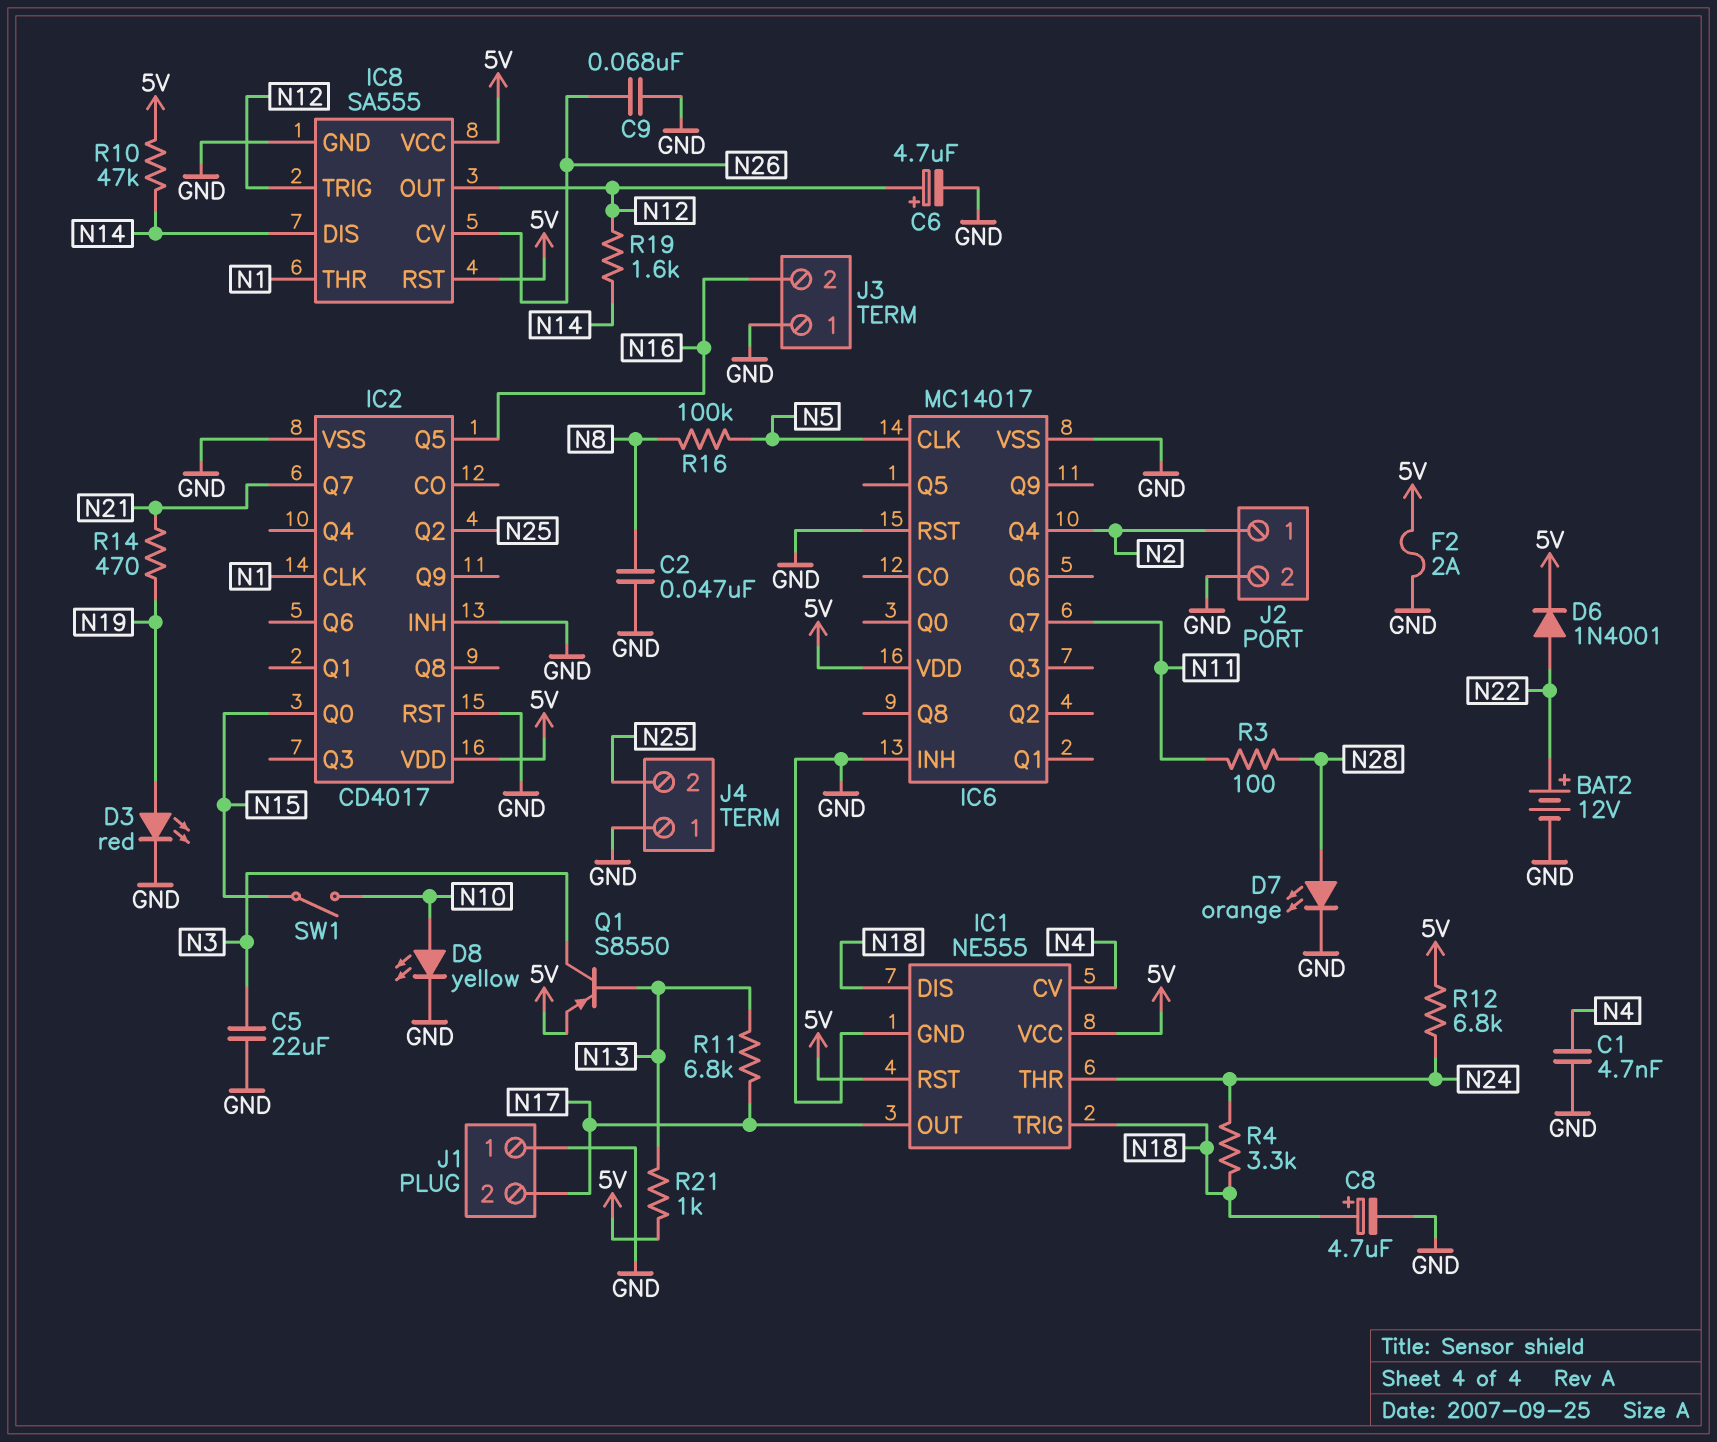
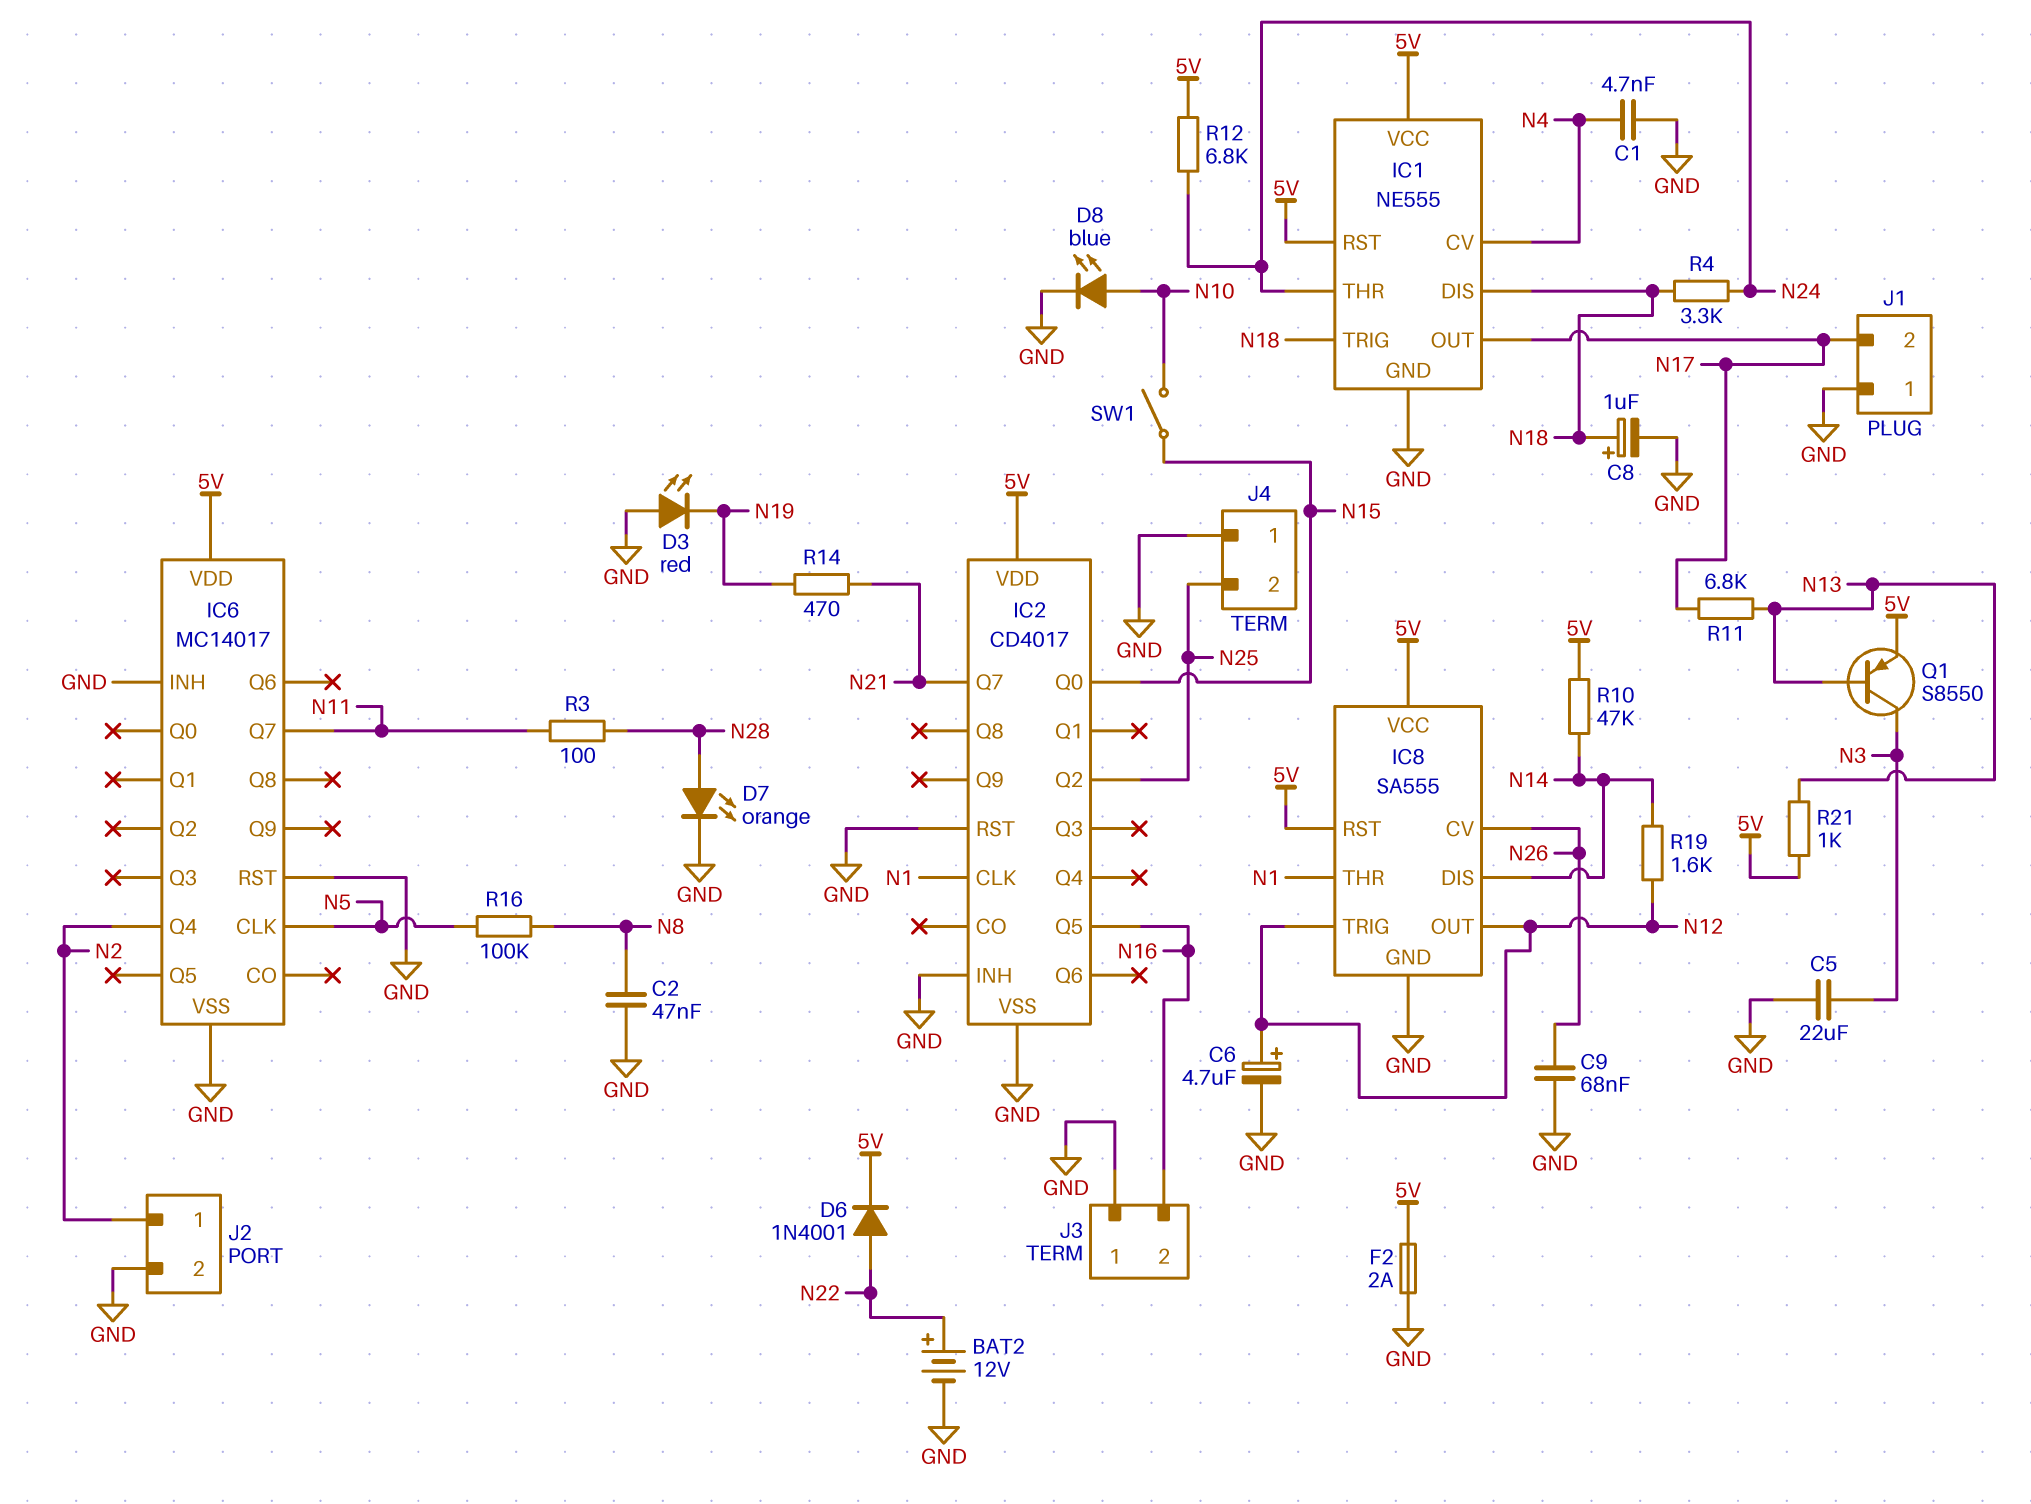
C8: 4.7uF (plus N18, minus GND) -> 1uF (plus N18, minus GND)
D3: LED red (A N19, K GND) -> LED red (A GND, K N19)
D8: LED yellow (A N10, K GND) -> LED blue (A N10, K GND)

